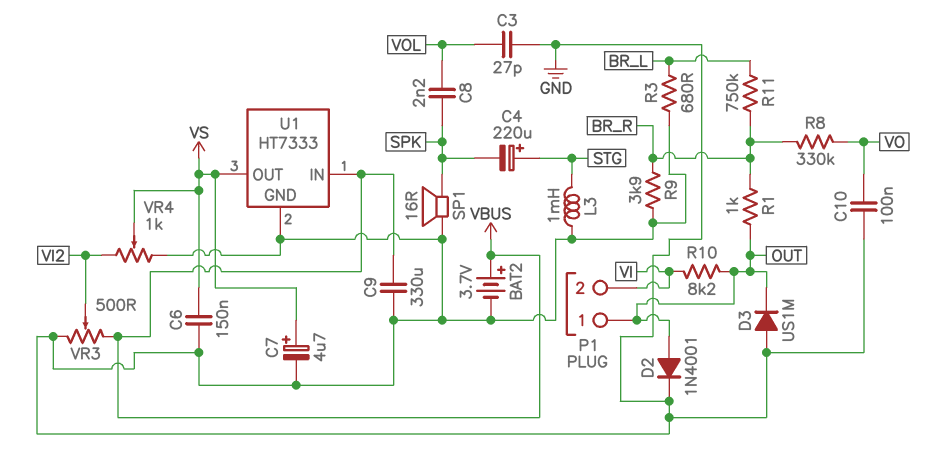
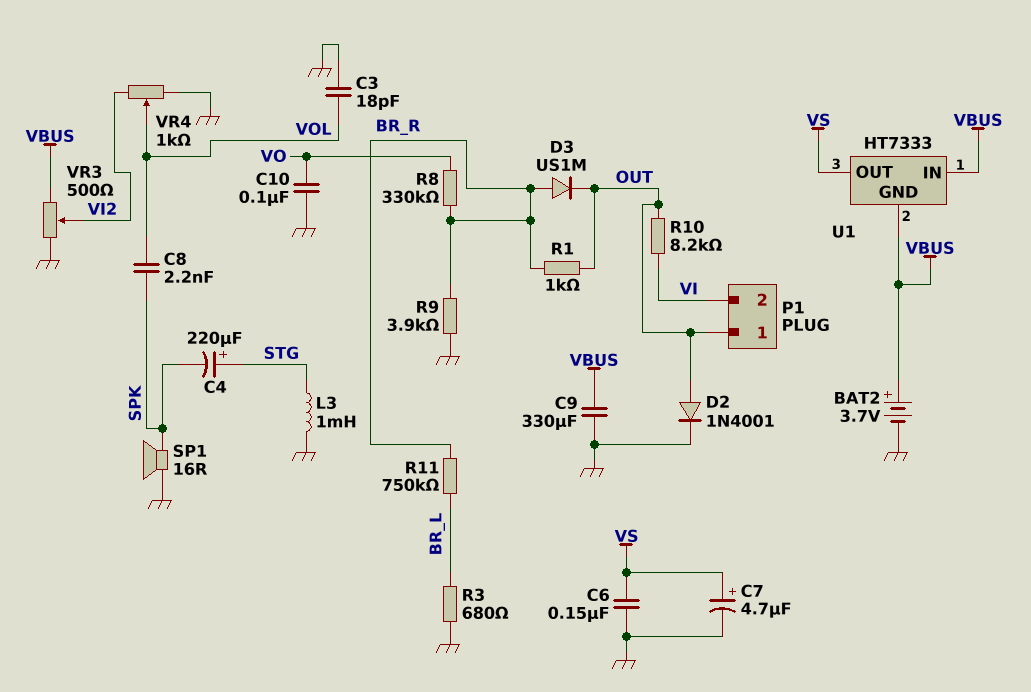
C3: 27pF (GND, VOL) -> 18pF (GND, VOL)
D3: diode US1M (A GND, K OUT) -> diode US1M (A BR_R, K OUT)
U1 pin GND: GND -> VBUS
VR4: 1k (GND, VI2, wiper VS) -> 1k (GND, VI2, wiper VOL)

